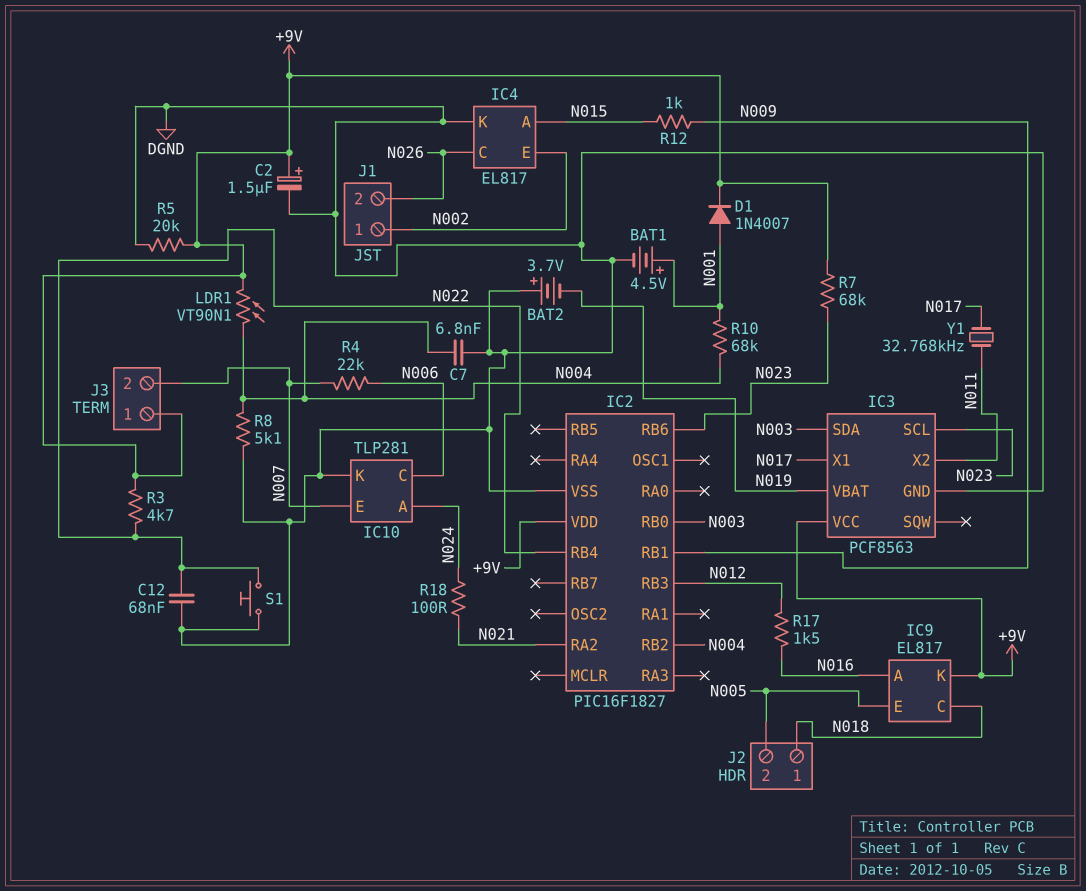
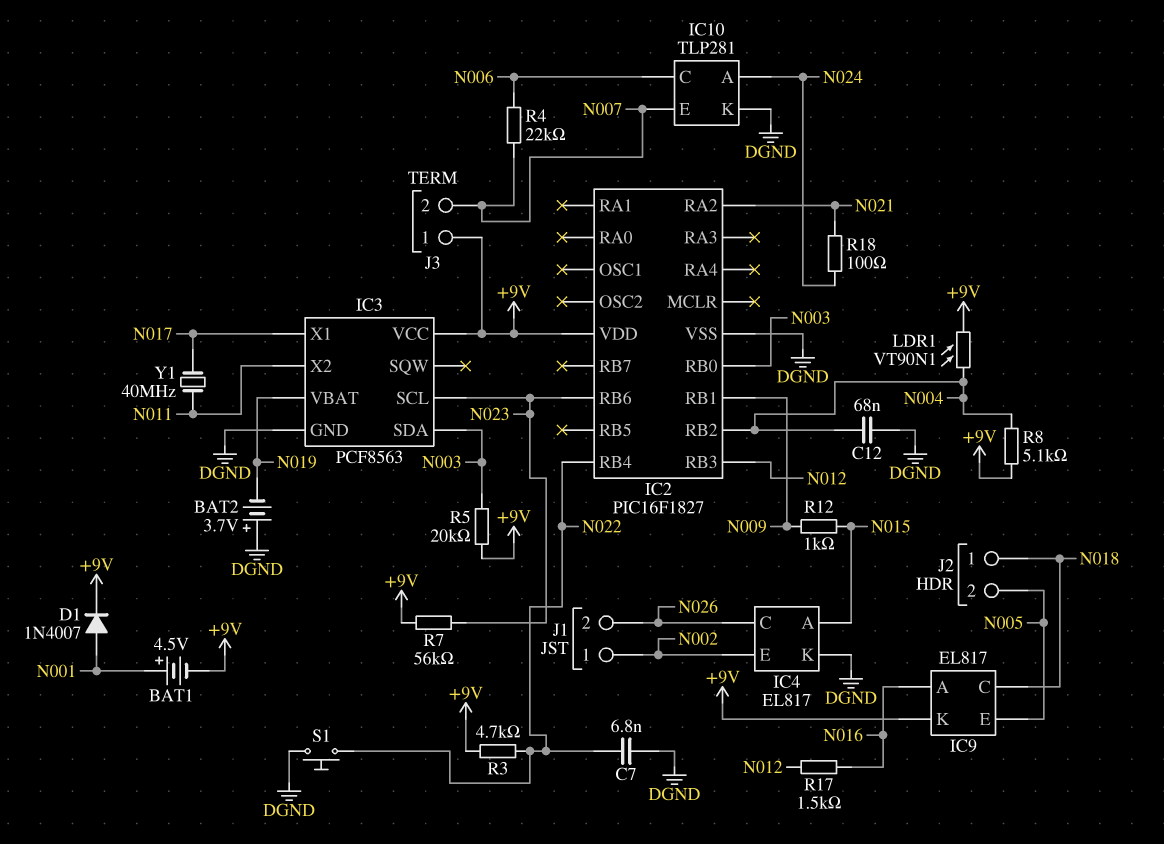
BAT1: 4.5V (plus N001, minus DGND) -> 4.5V (plus N001, minus +9V)
C2: 1.5uF (plus +9V, minus DGND) -> none
C7: 6.8nF (DGND, N004) -> 6.8nF (DGND, N022)
C12: 68nF (DGND, N022) -> 68nF (DGND, N004)
R5: 20k (+9V, DGND) -> 20k (+9V, N003)
R7: 68k (+9V, N023) -> 56k (+9V, N023)
R8: 5.1k (DGND, N004) -> 5.1k (+9V, N004)
R10: 68k (N001, N004) -> none
Y1: 32.768kHz (N011, N017) -> 40MHz (N011, N017)

